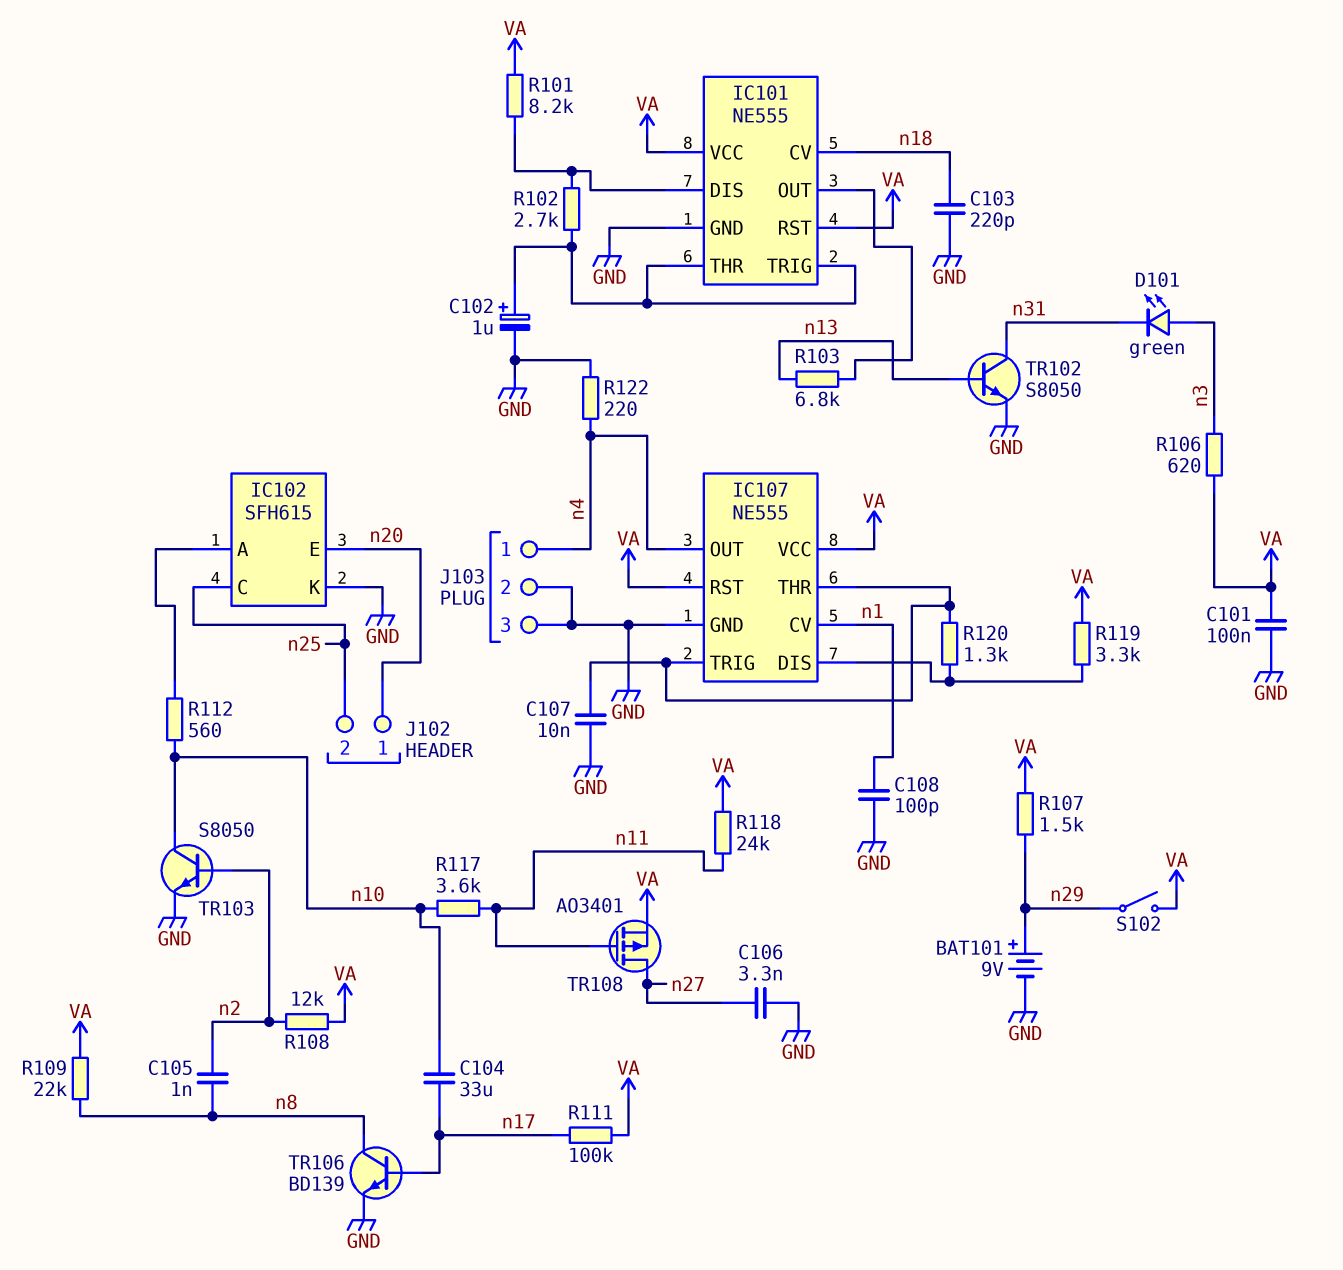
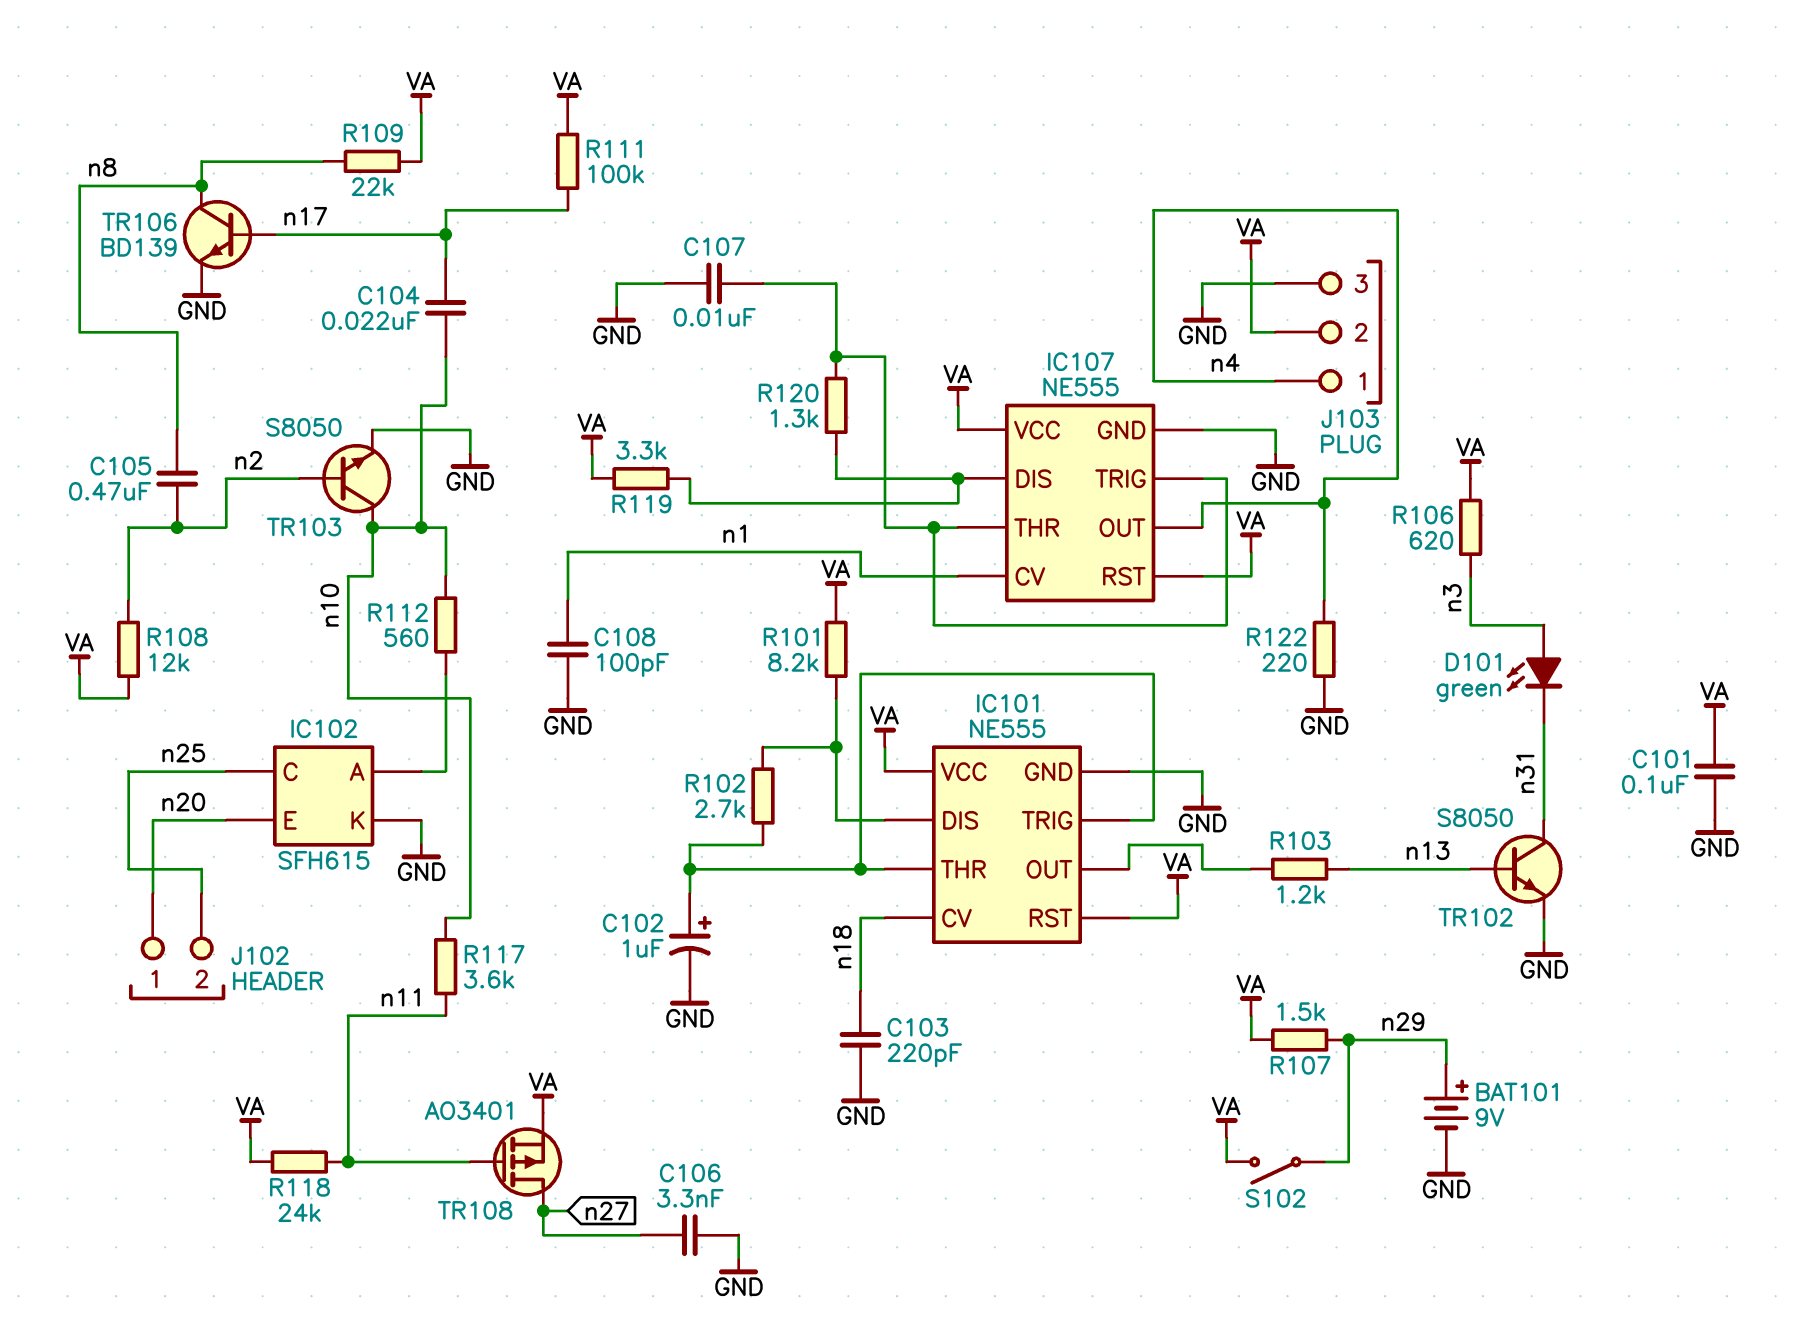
C104: 33uF (n10, n17) -> 22nF (n10, n17)
C105: 1nF (n2, n8) -> 470nF (n2, n8)
J103 pin 2: GND -> VA
R103: 6.8k (IC101/OUT, n13) -> 1.2k (IC101/OUT, n13)

